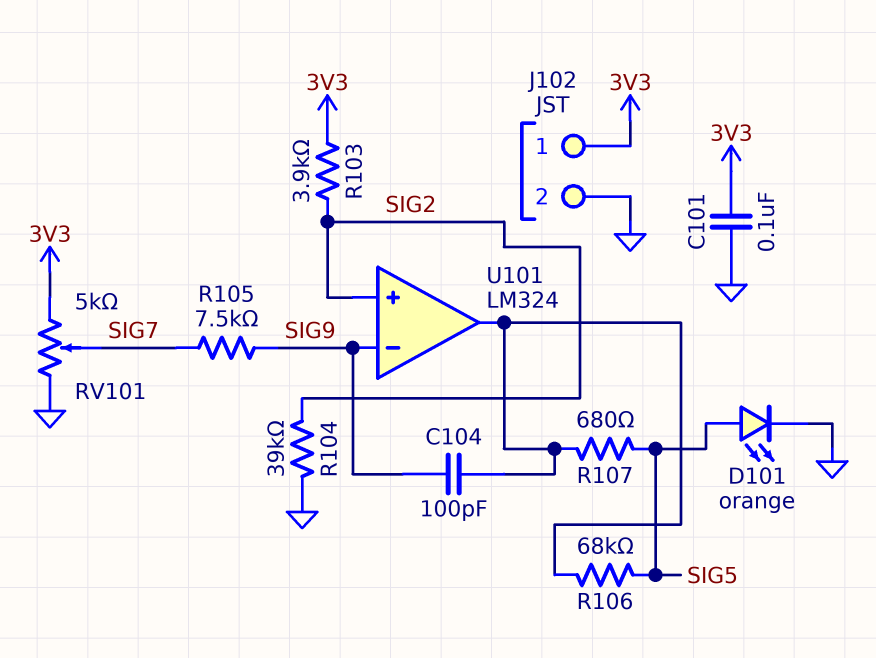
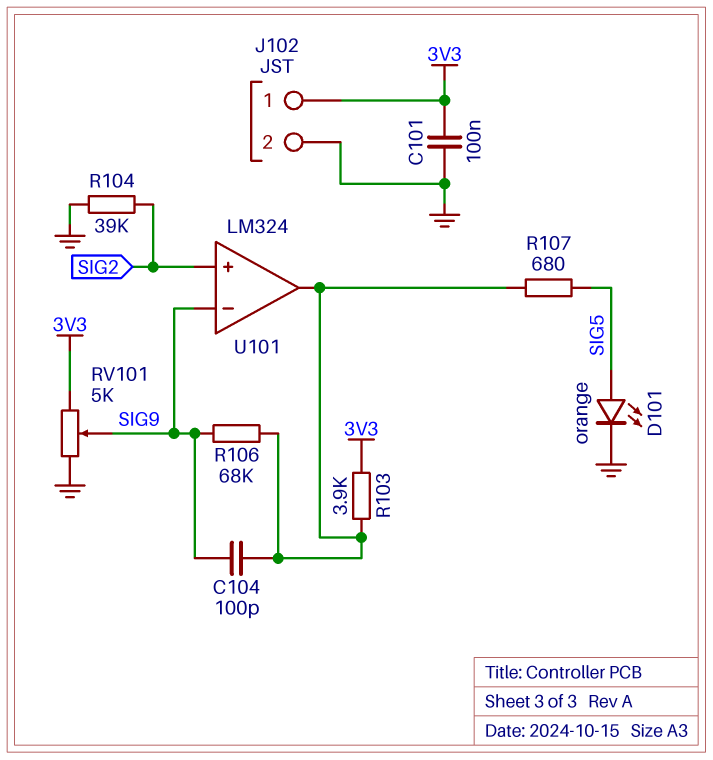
R103: 3.9k (3V3, SIG2) -> 3.9k (3V3, U101/out)
R105: 7.5k (SIG7, SIG9) -> none
R106: 68k (SIG5, U101/out) -> 68k (SIG9, U101/out)
RV101: 5k (3V3, GND, wiper SIG7) -> 5k (3V3, GND, wiper SIG9)

